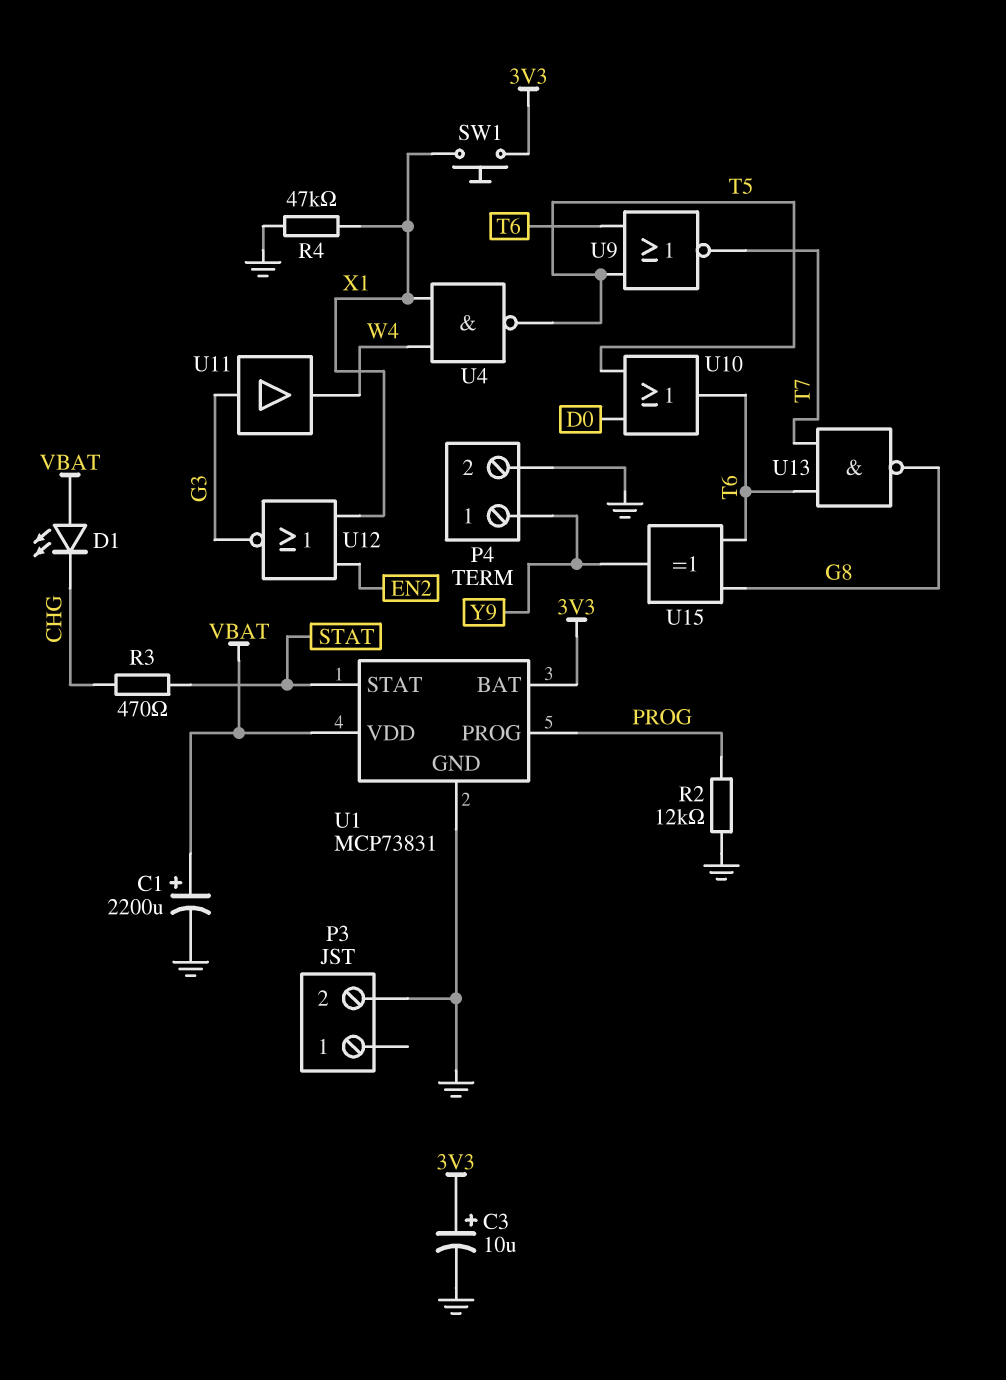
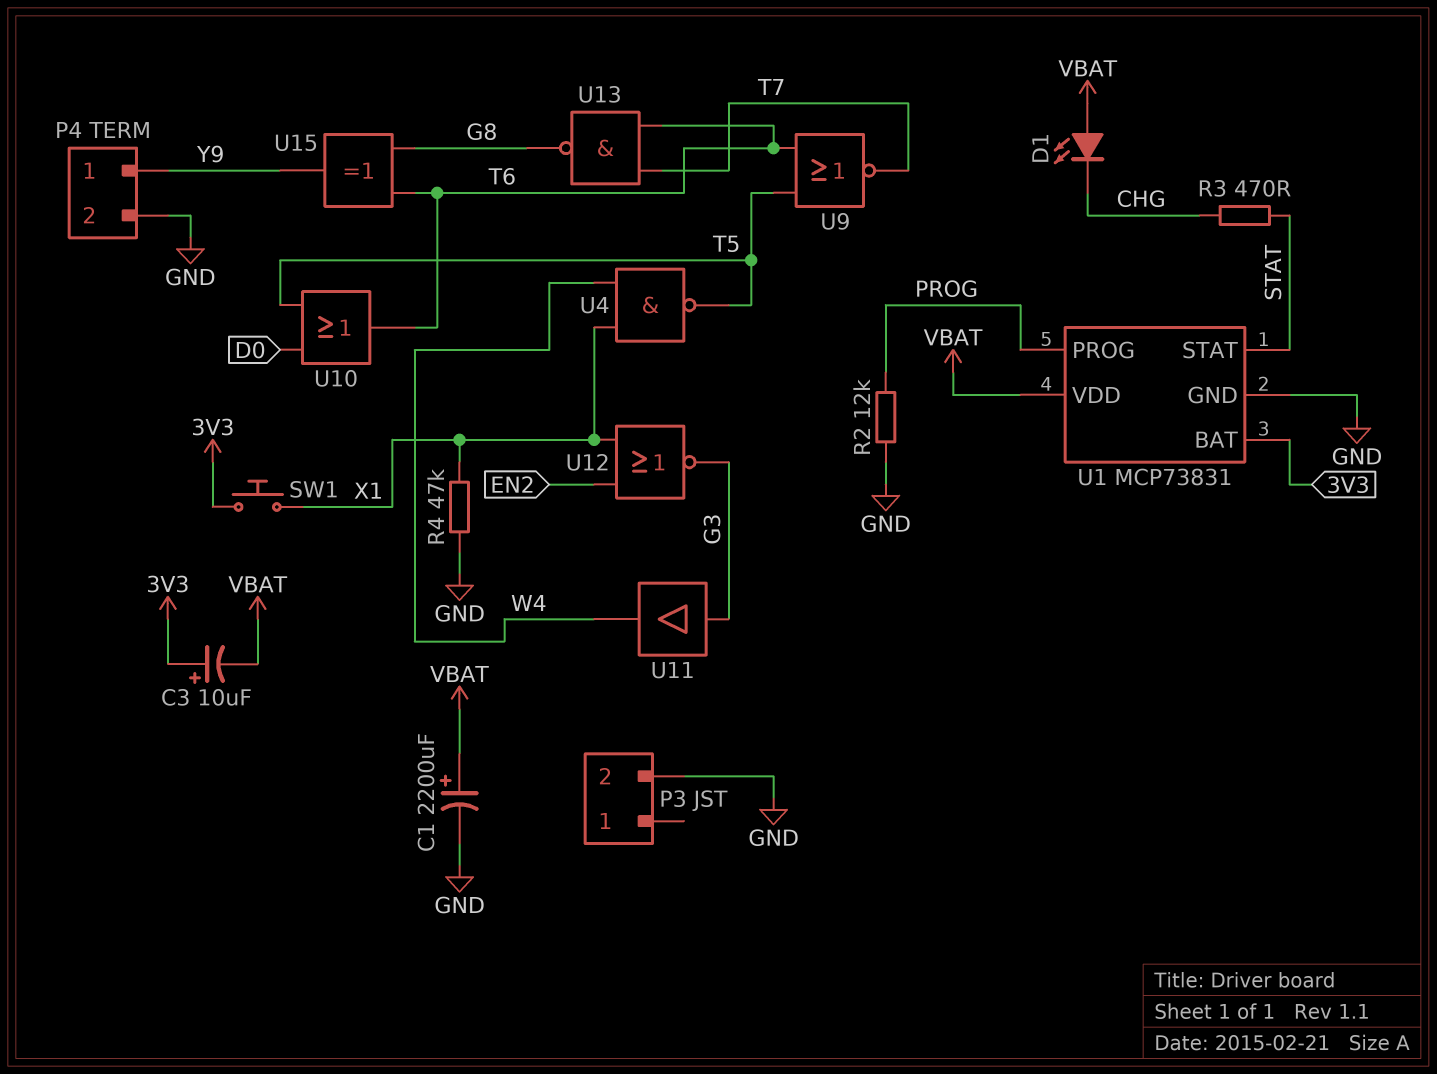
C3: 10uF (plus 3V3, minus GND) -> 10uF (plus 3V3, minus VBAT)

